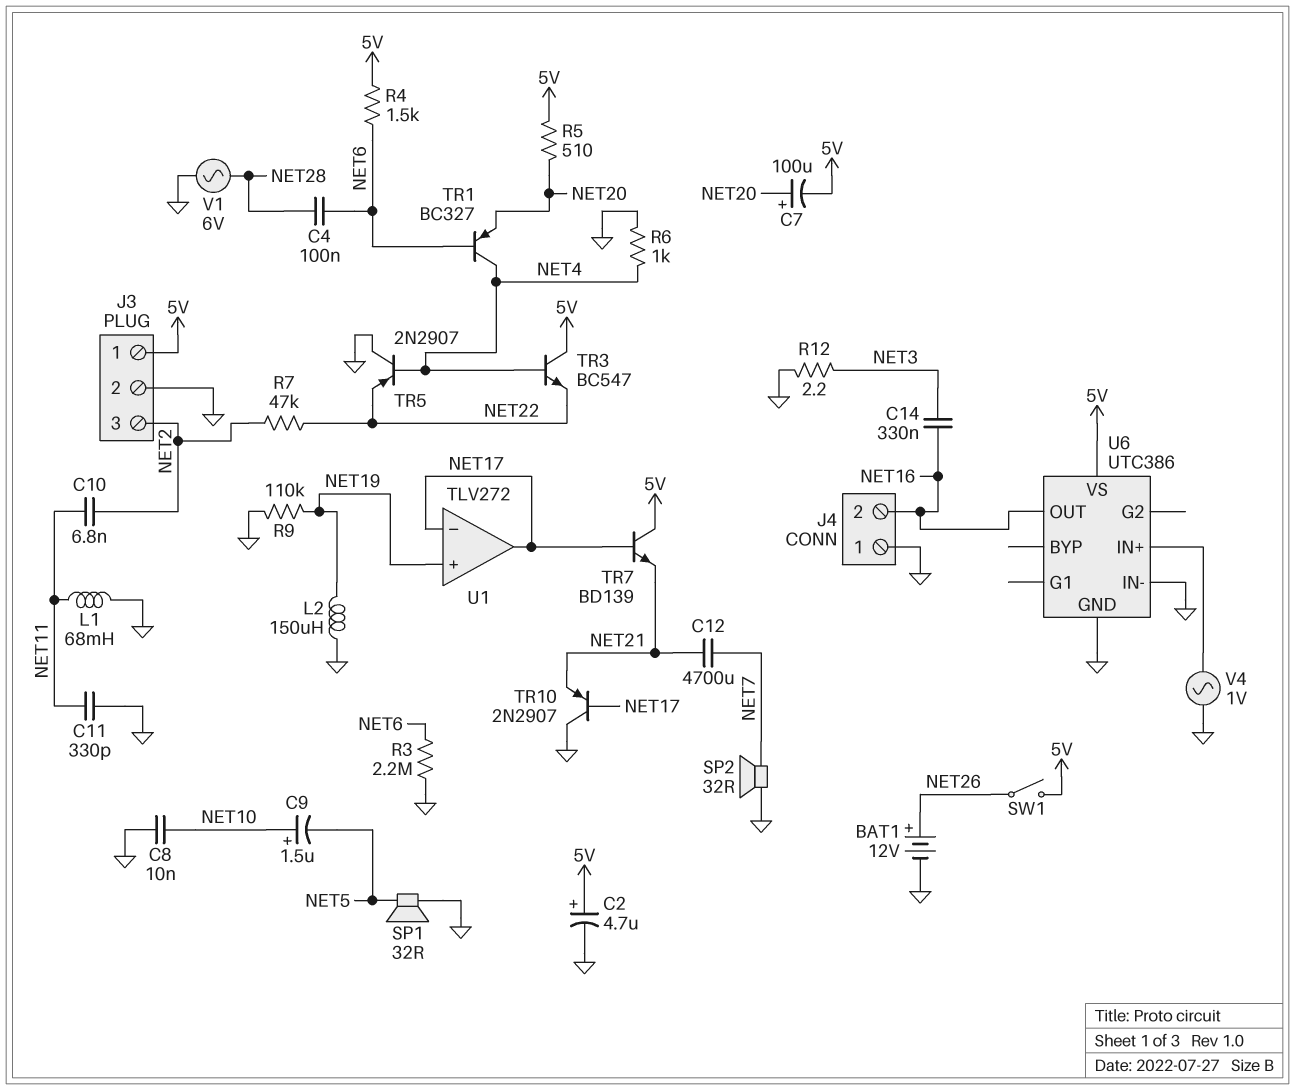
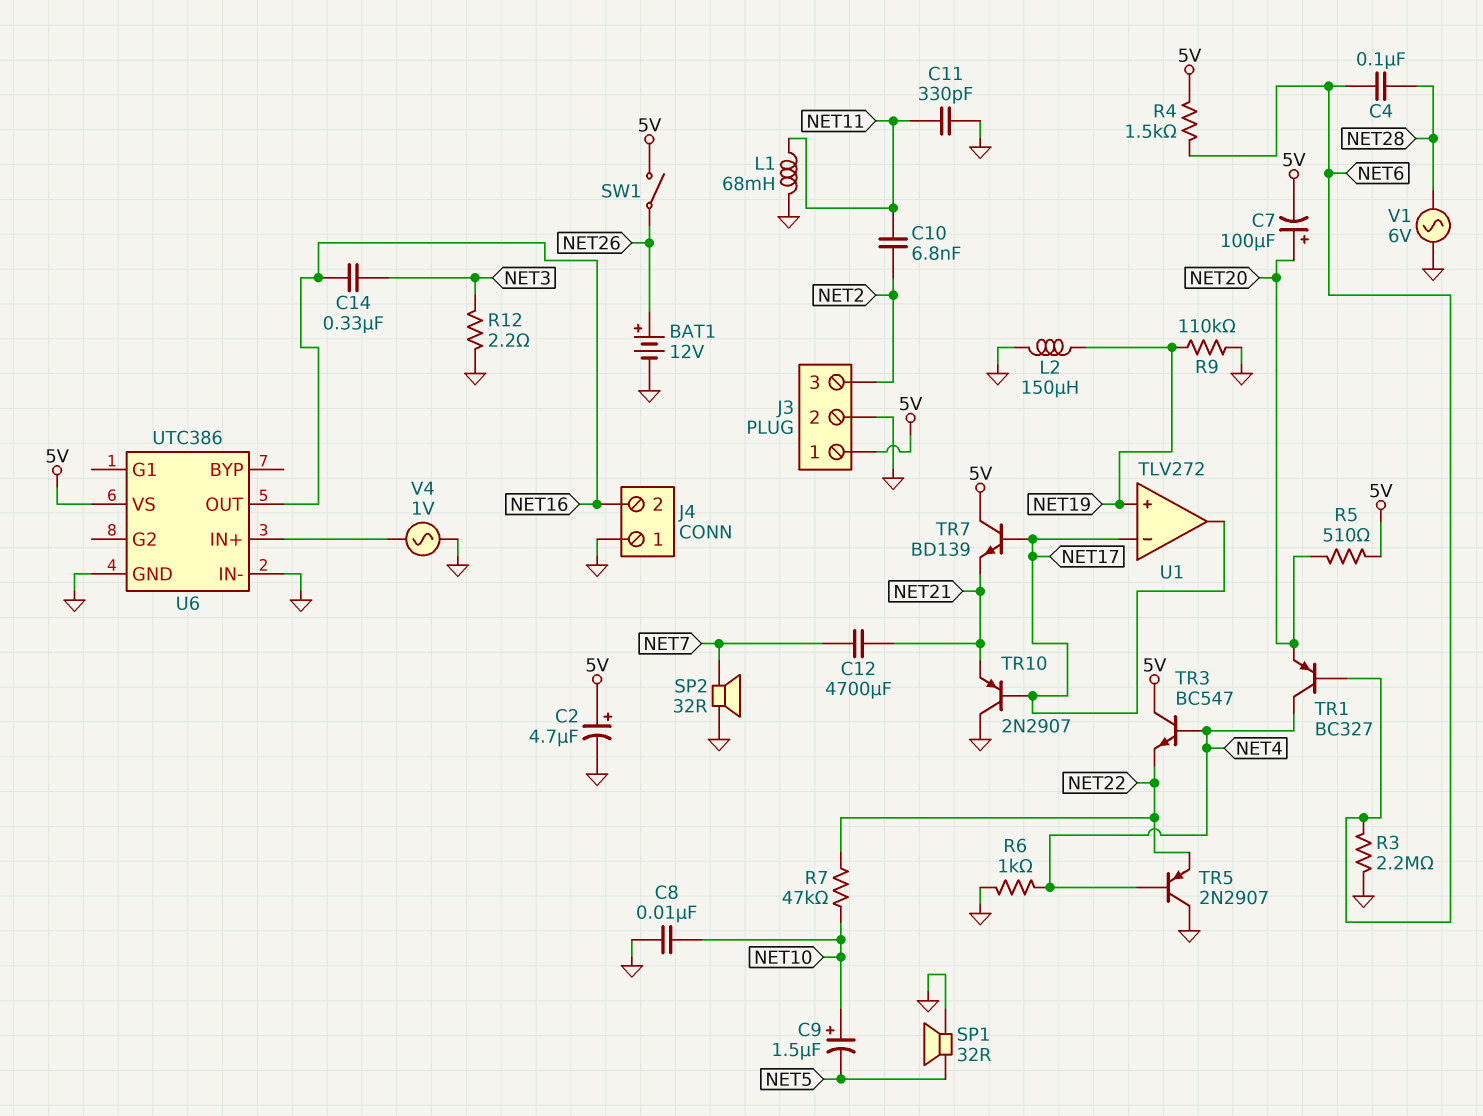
R7: 47k (NET2, NET22) -> 47k (NET10, NET22)

